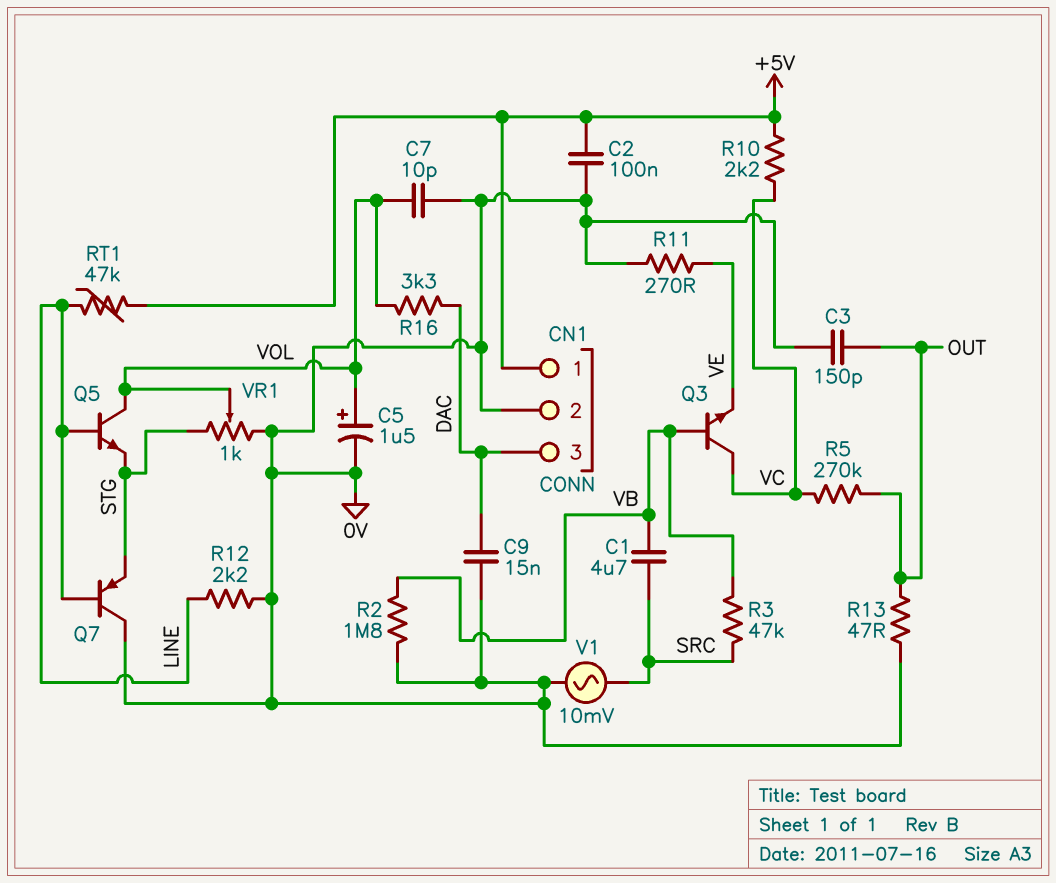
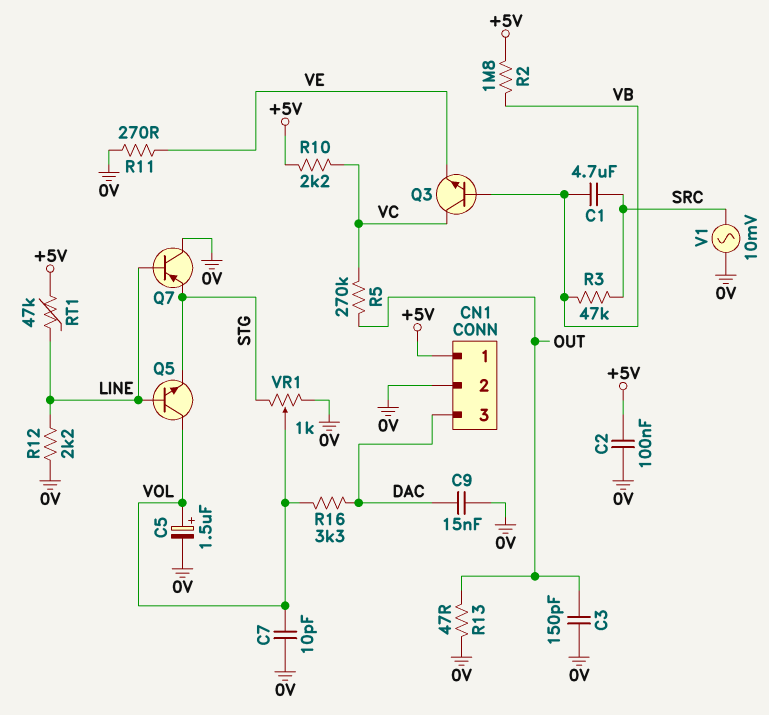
R2: 1.8M (0V, VB) -> 1.8M (+5V, VB)

